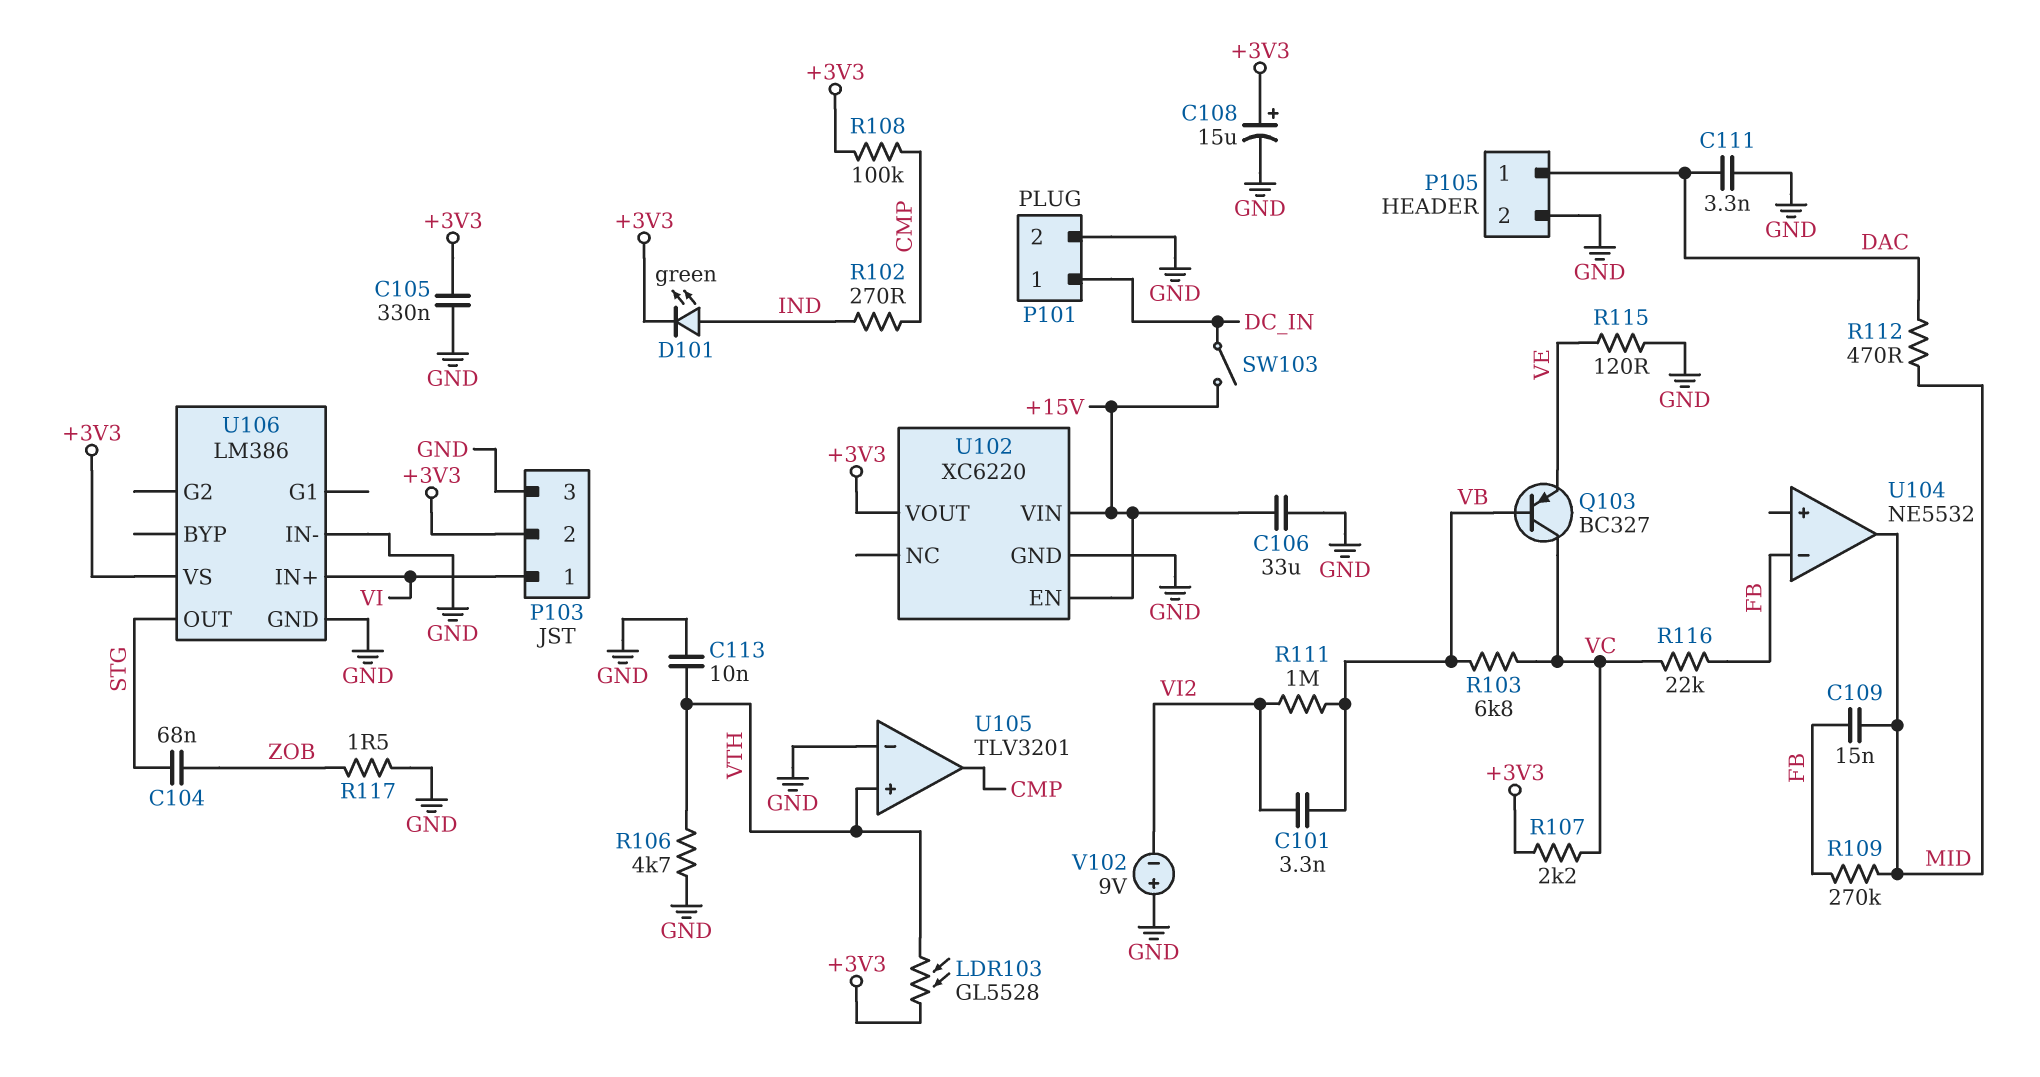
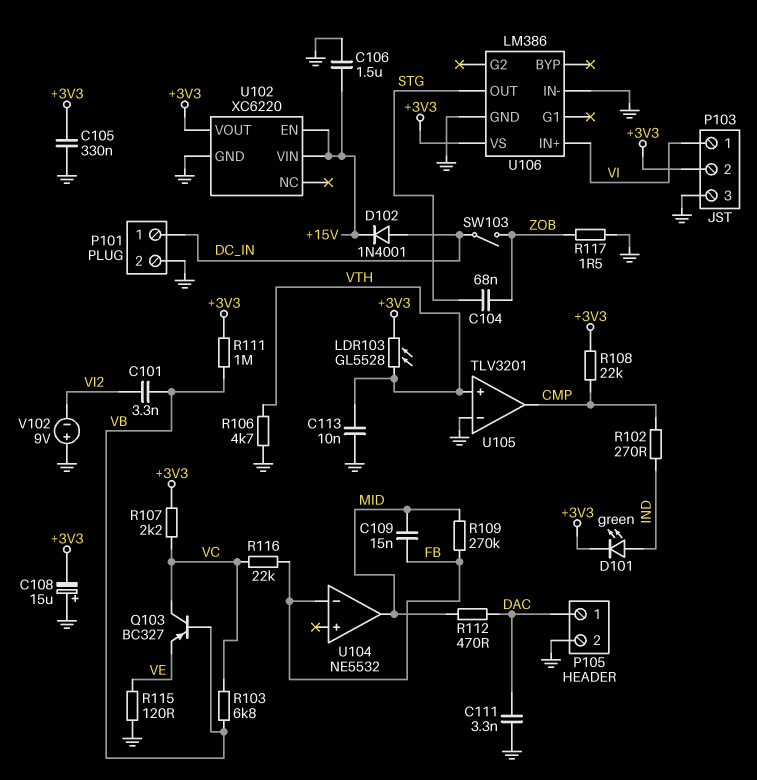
C106: 33uF (+15V, GND) -> 1.5uF (+15V, GND)
C108: 15uF (plus +3V3, minus GND) -> 15uF (plus GND, minus +3V3)
D102: none -> diode 1N4001 (A DC_IN, K +15V)
R108: 100k (+3V3, CMP) -> 22k (+3V3, CMP)
R111: 1M (VB, VI2) -> 1M (+3V3, VB)
SW103: switch (+15V, DC_IN) -> switch (DC_IN, ZOB)

